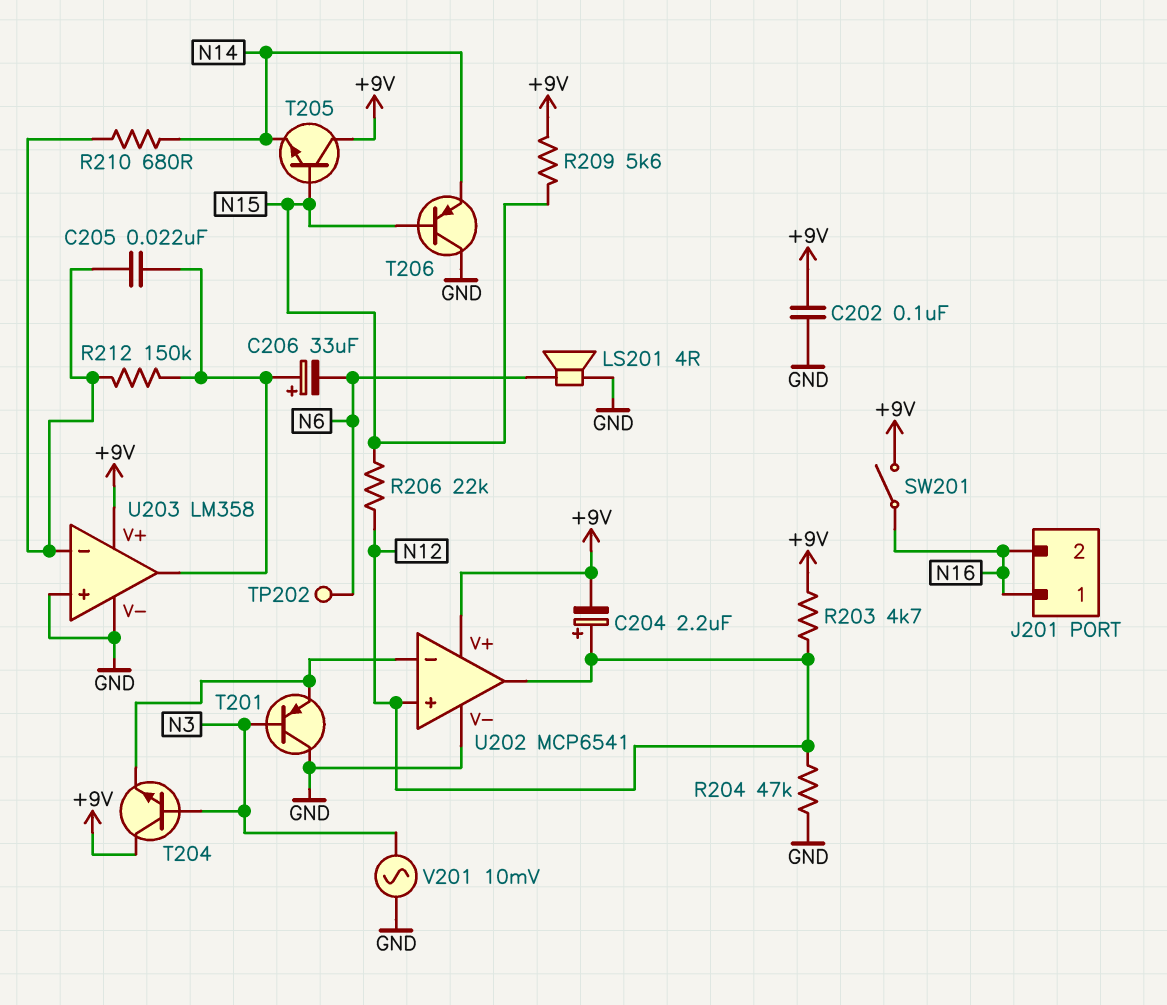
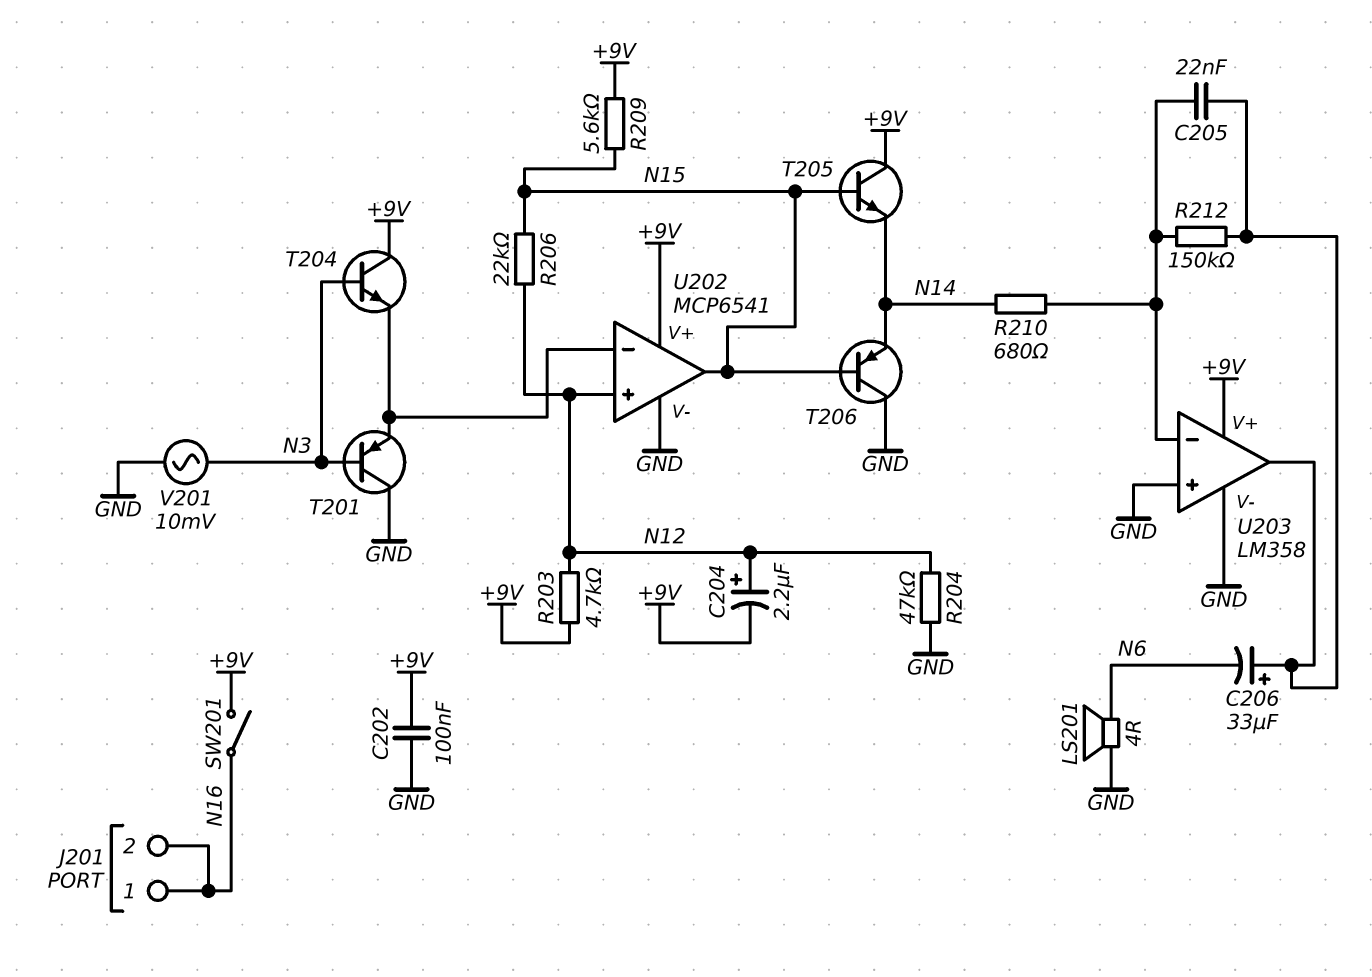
TP202: test point (N6) -> none
U202 pin out: N12 -> N15

